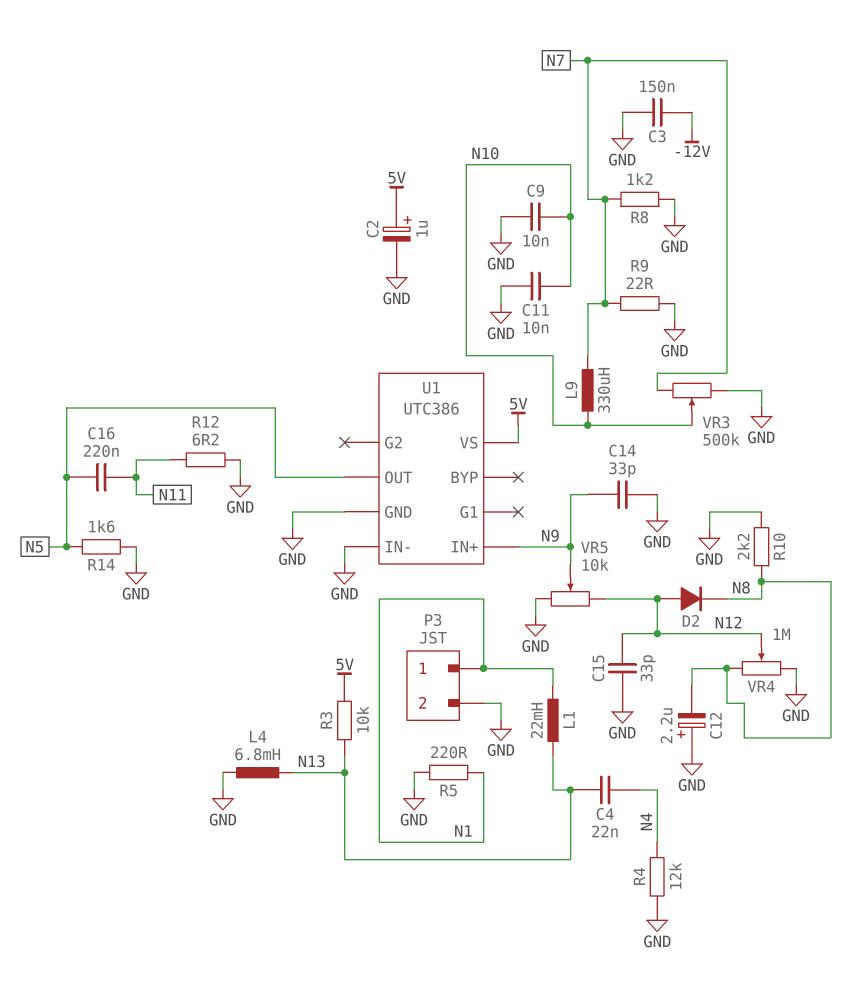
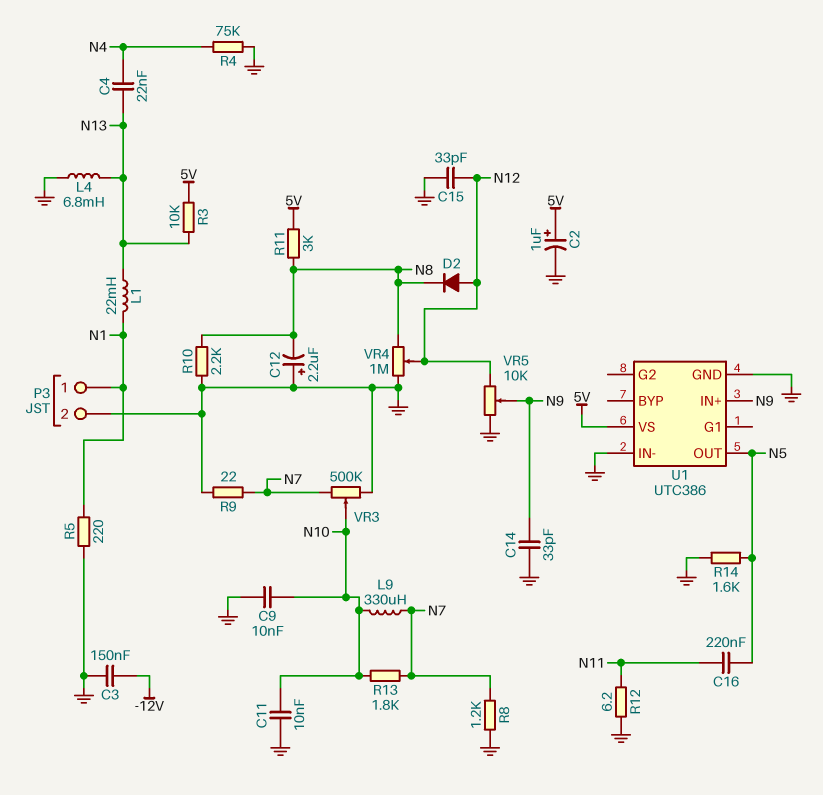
R4: 12k (GND, N4) -> 75k (GND, N4)
R11: none -> 3k (5V, N8)
R13: none -> 1.8k (N7, N10)

